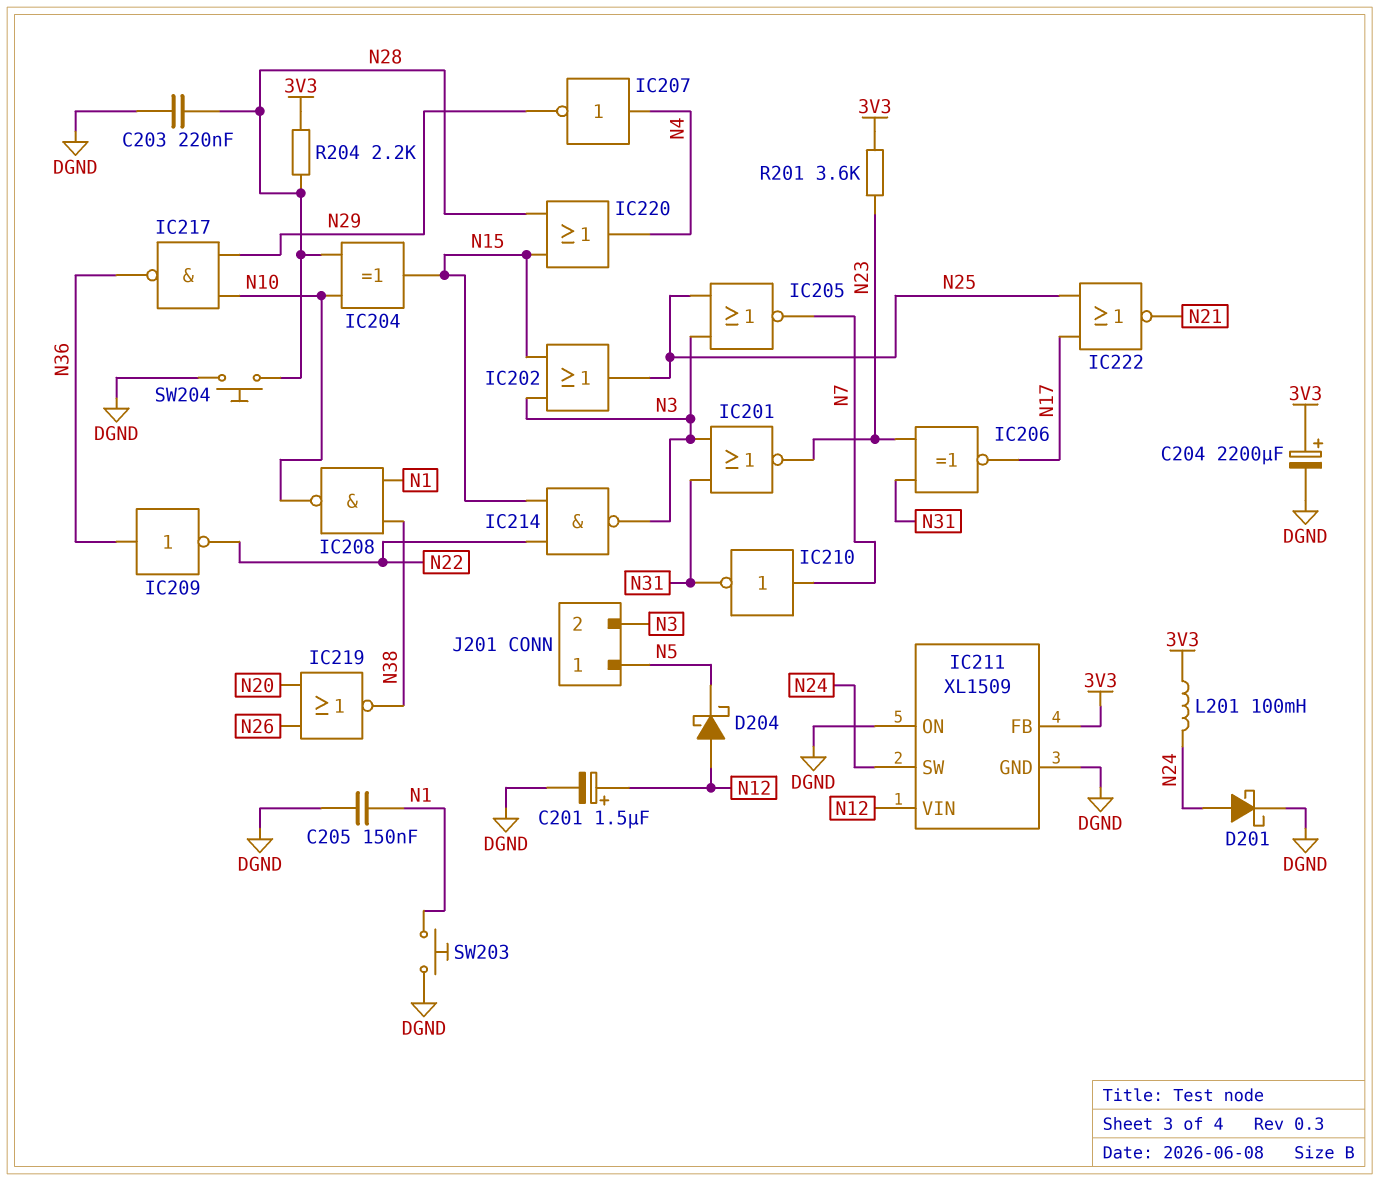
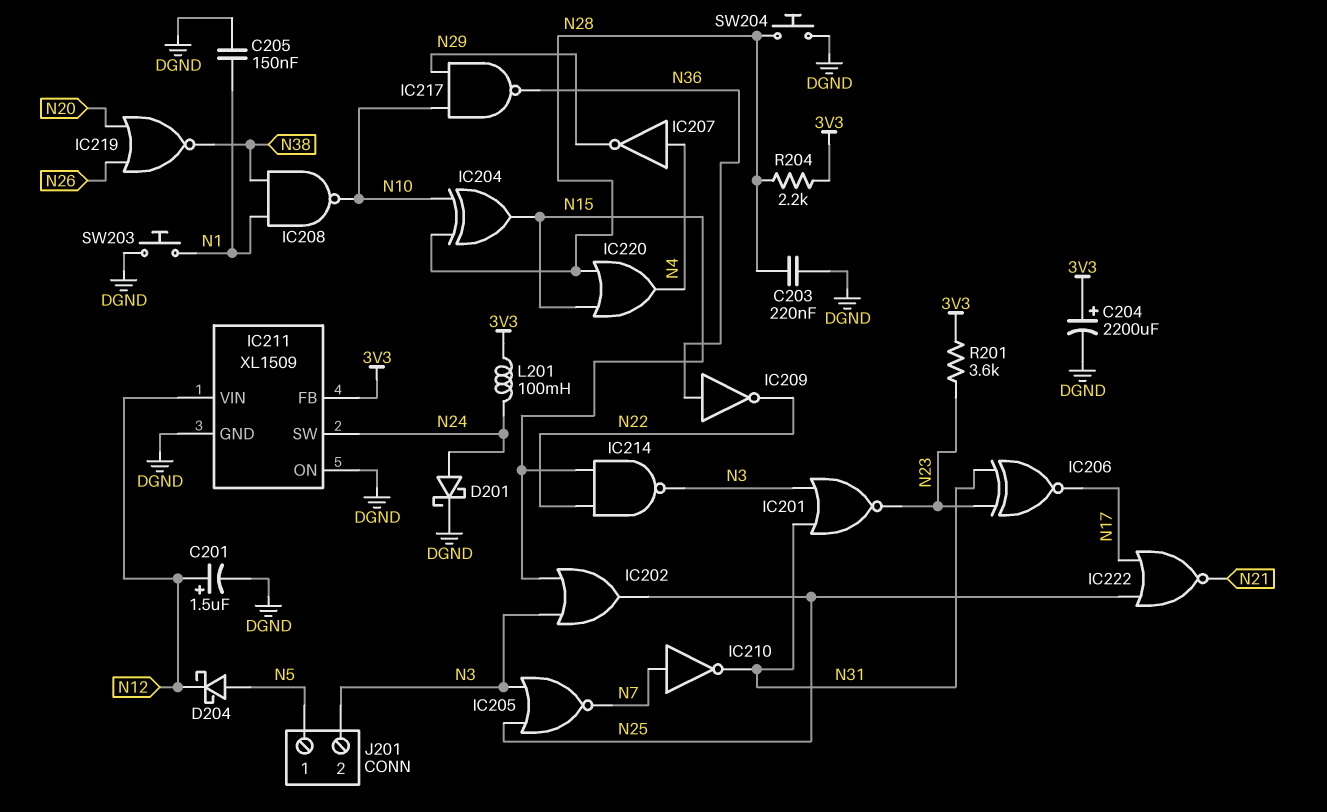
D204: schottky (A N12, K N5) -> schottky (A N5, K N12)

